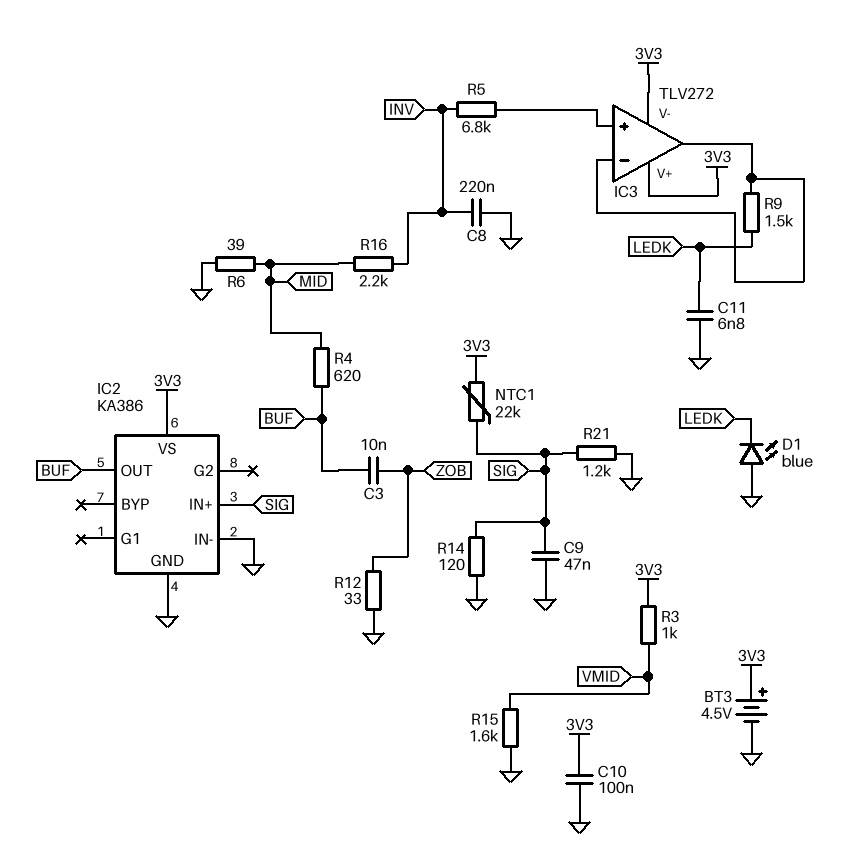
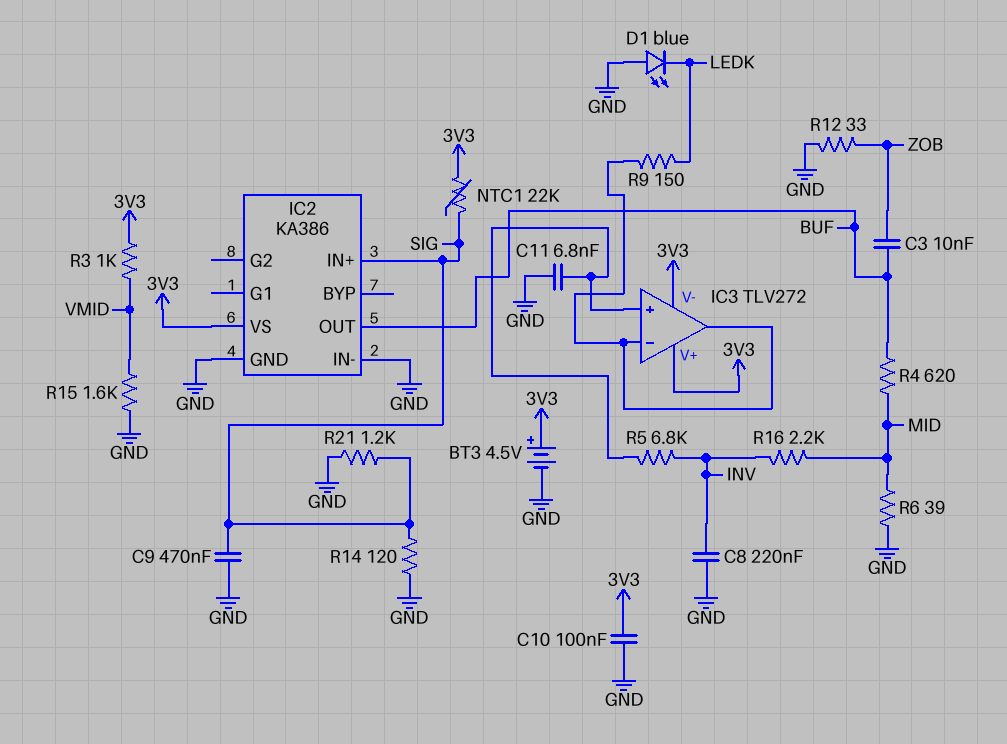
C9: 47nF (GND, SIG) -> 470nF (GND, SIG)
C11: 6.8nF (GND, LEDK) -> 6.8nF (GND, IC3/in+)
R9: 1.5k (IC3/in-, LEDK) -> 150 (IC3/in-, LEDK)

